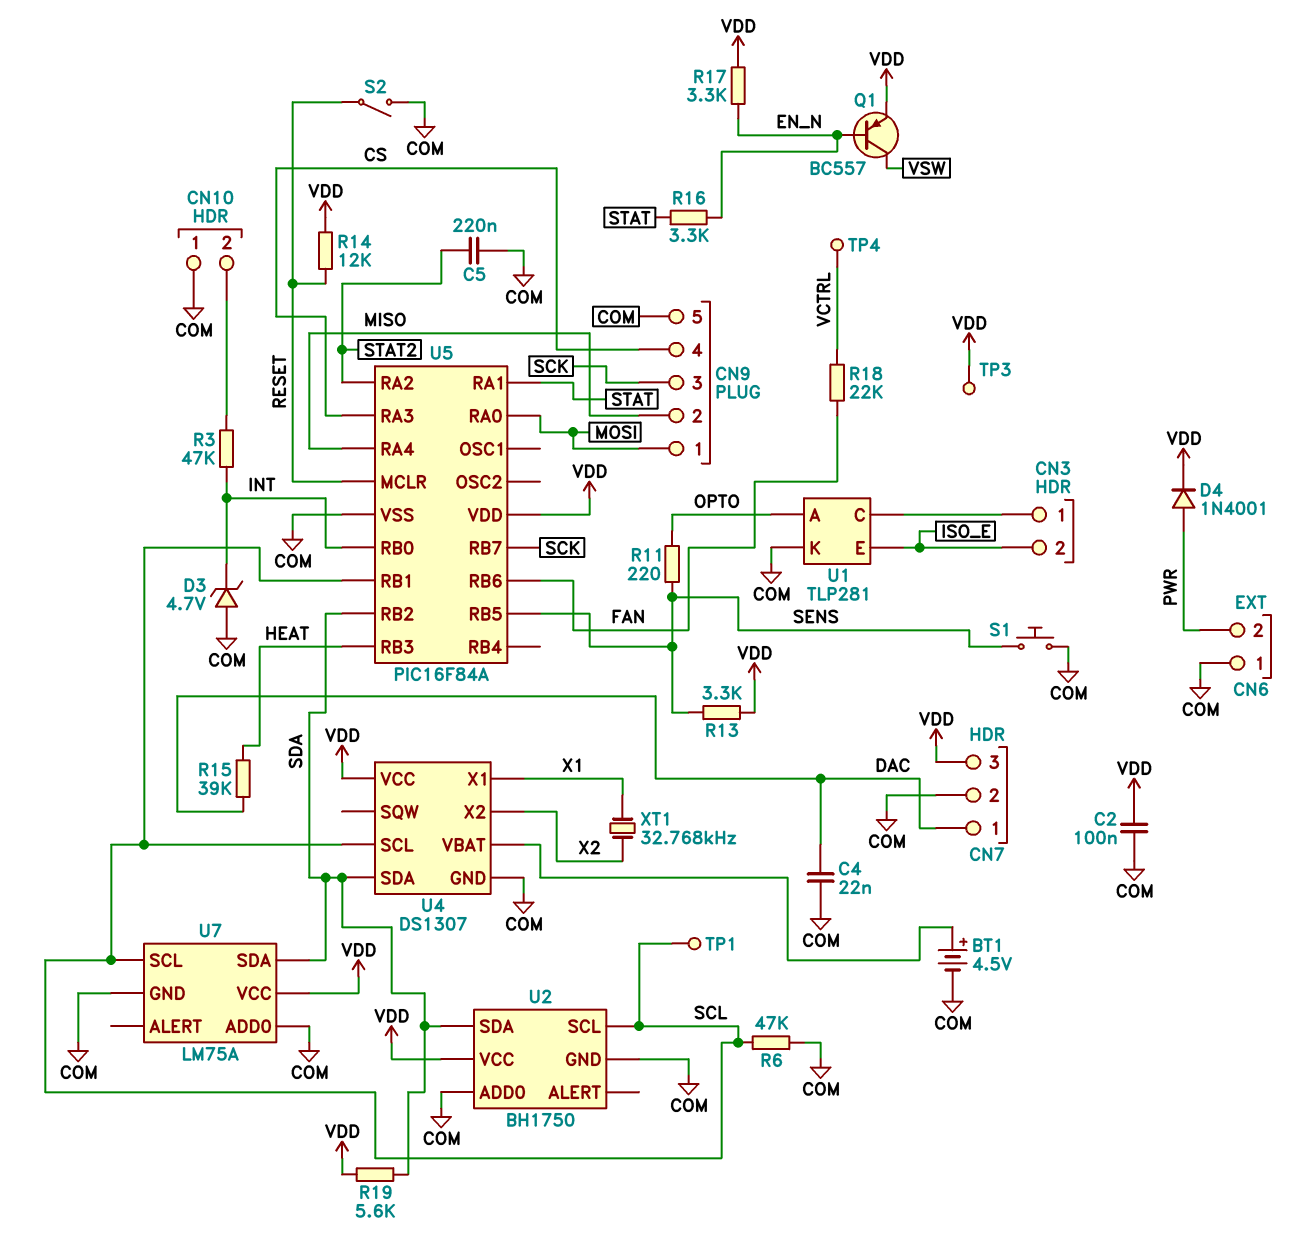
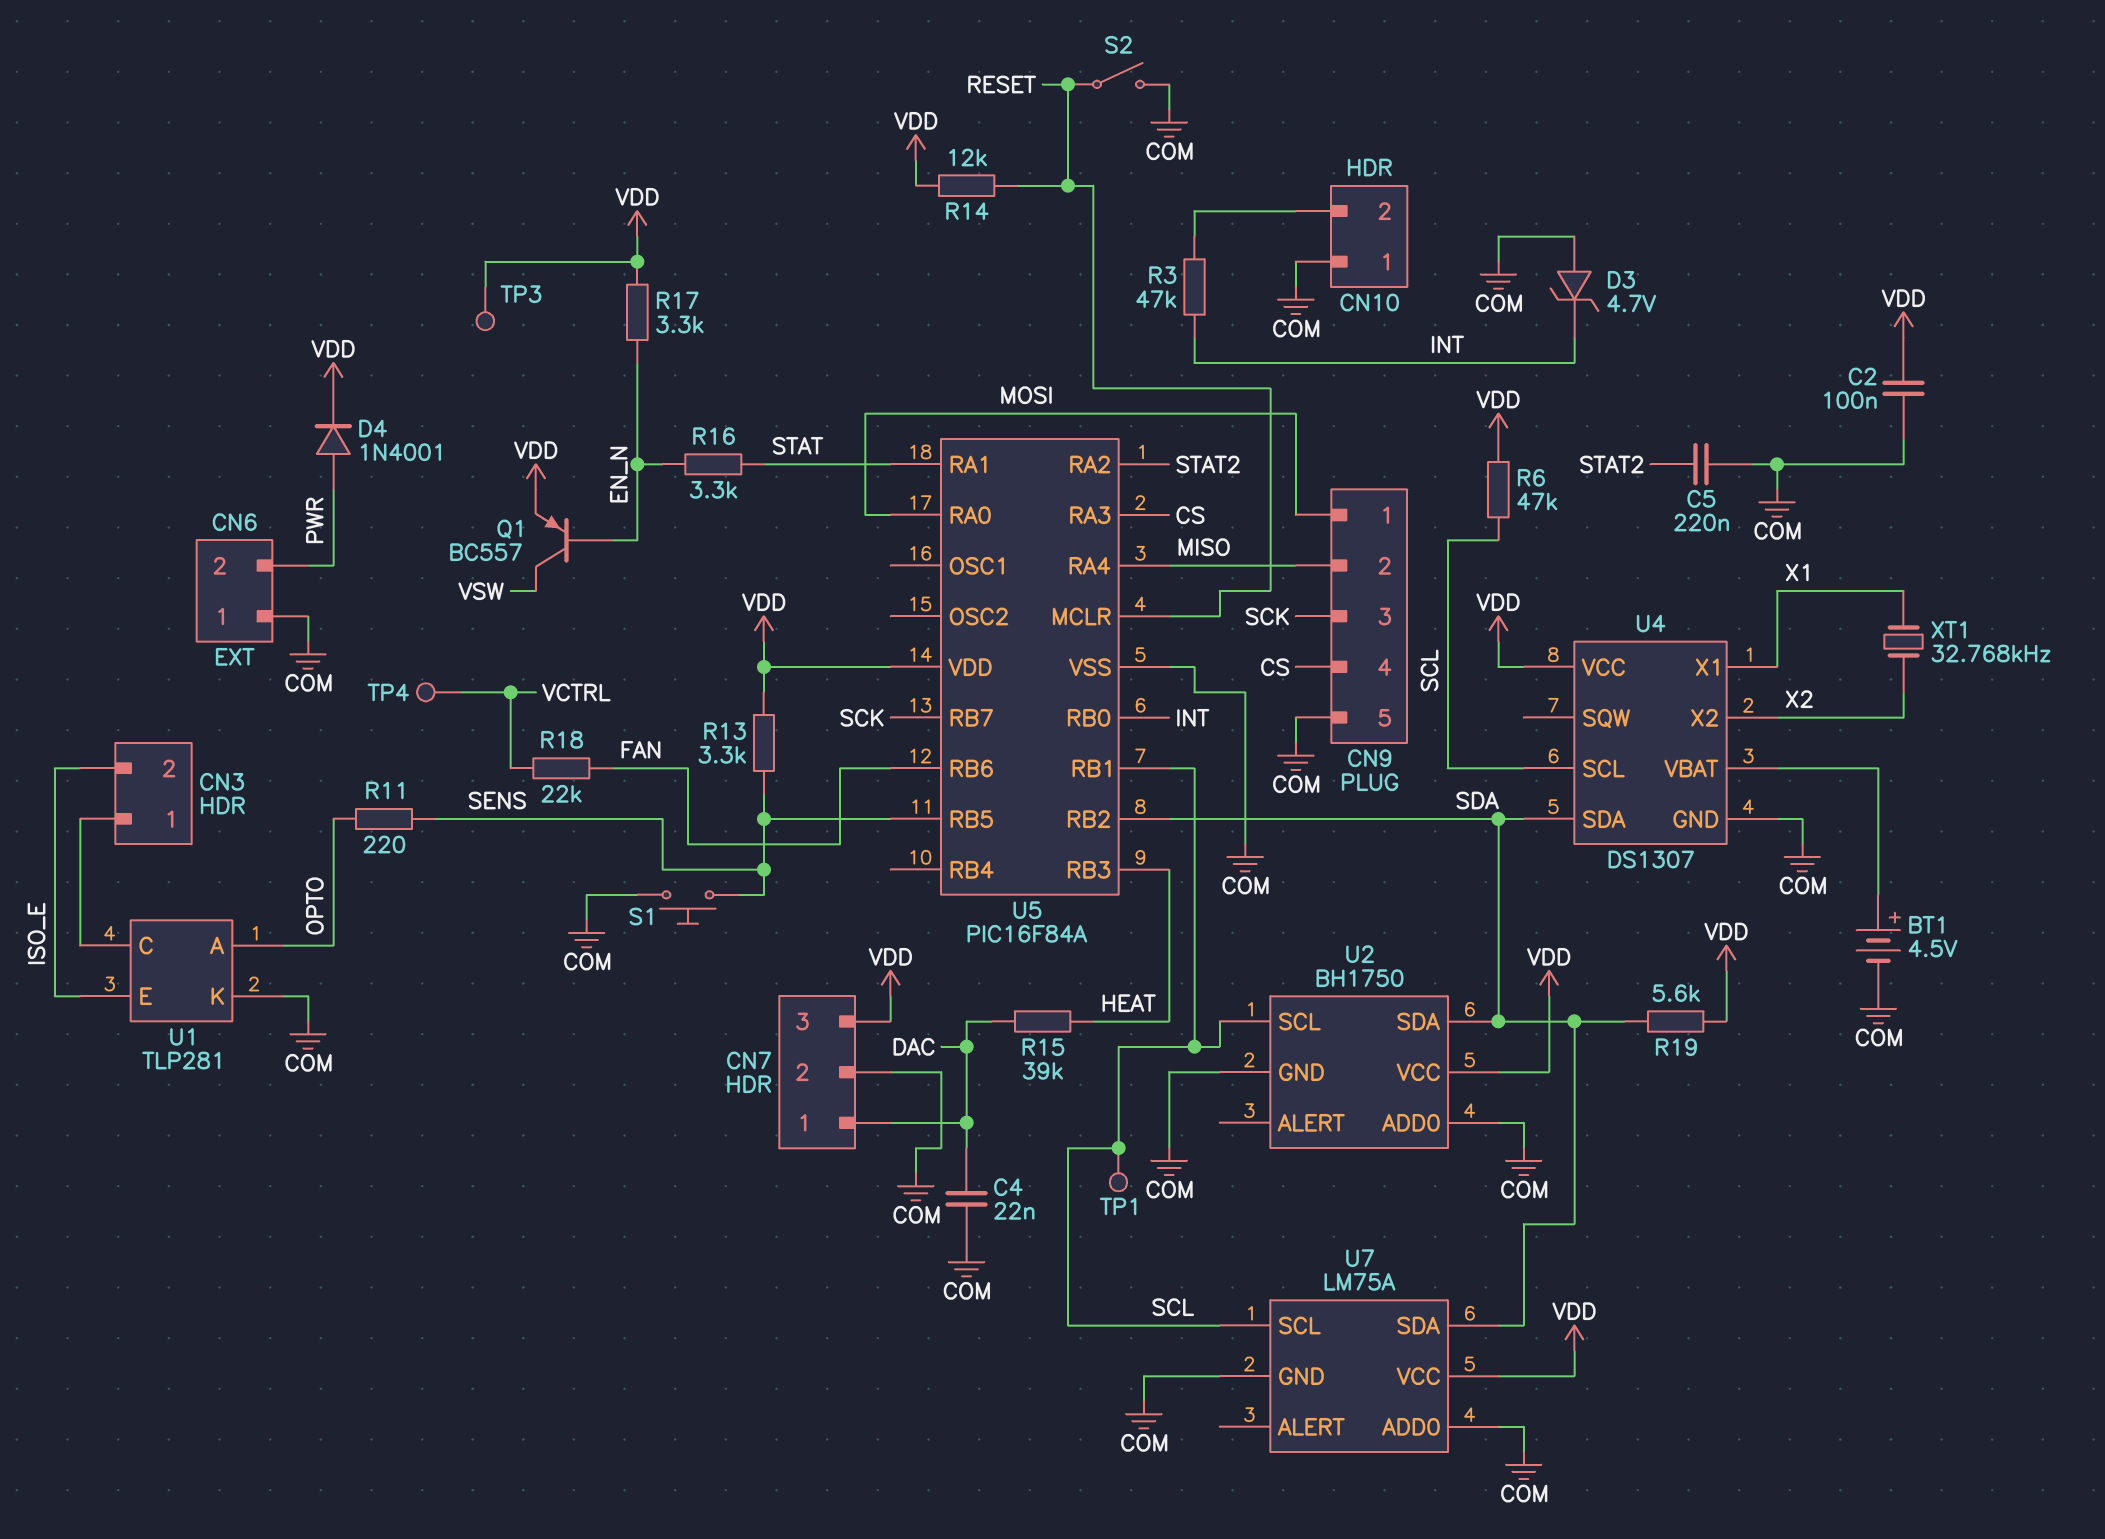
R6: 47k (COM, SCL) -> 47k (SCL, VDD)

